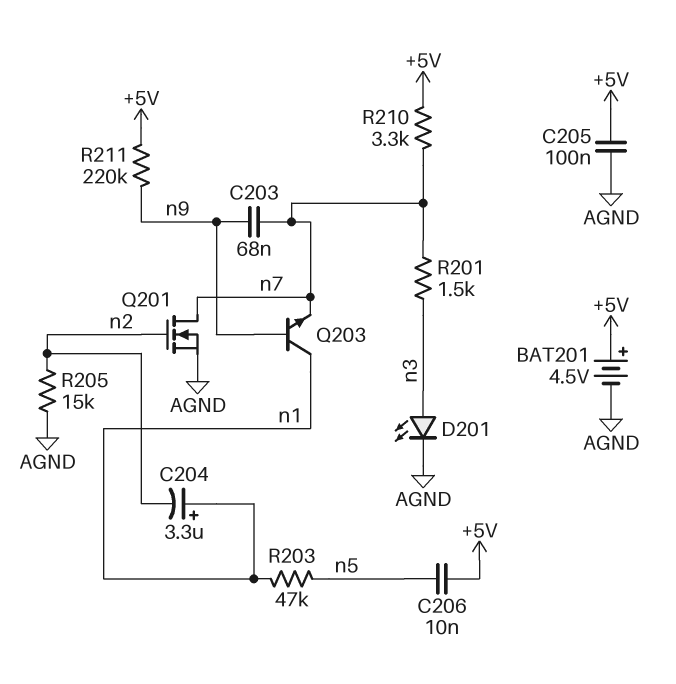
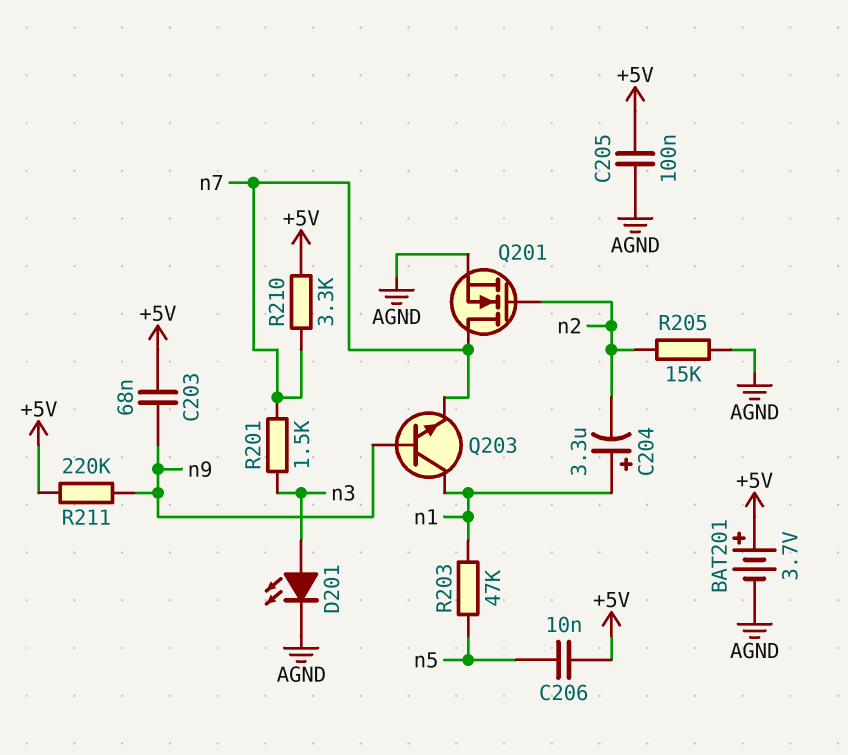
BAT201: 4.5V (plus +5V, minus AGND) -> 3.7V (plus +5V, minus AGND)
C203: 68nF (n7, n9) -> 68nF (+5V, n9)

